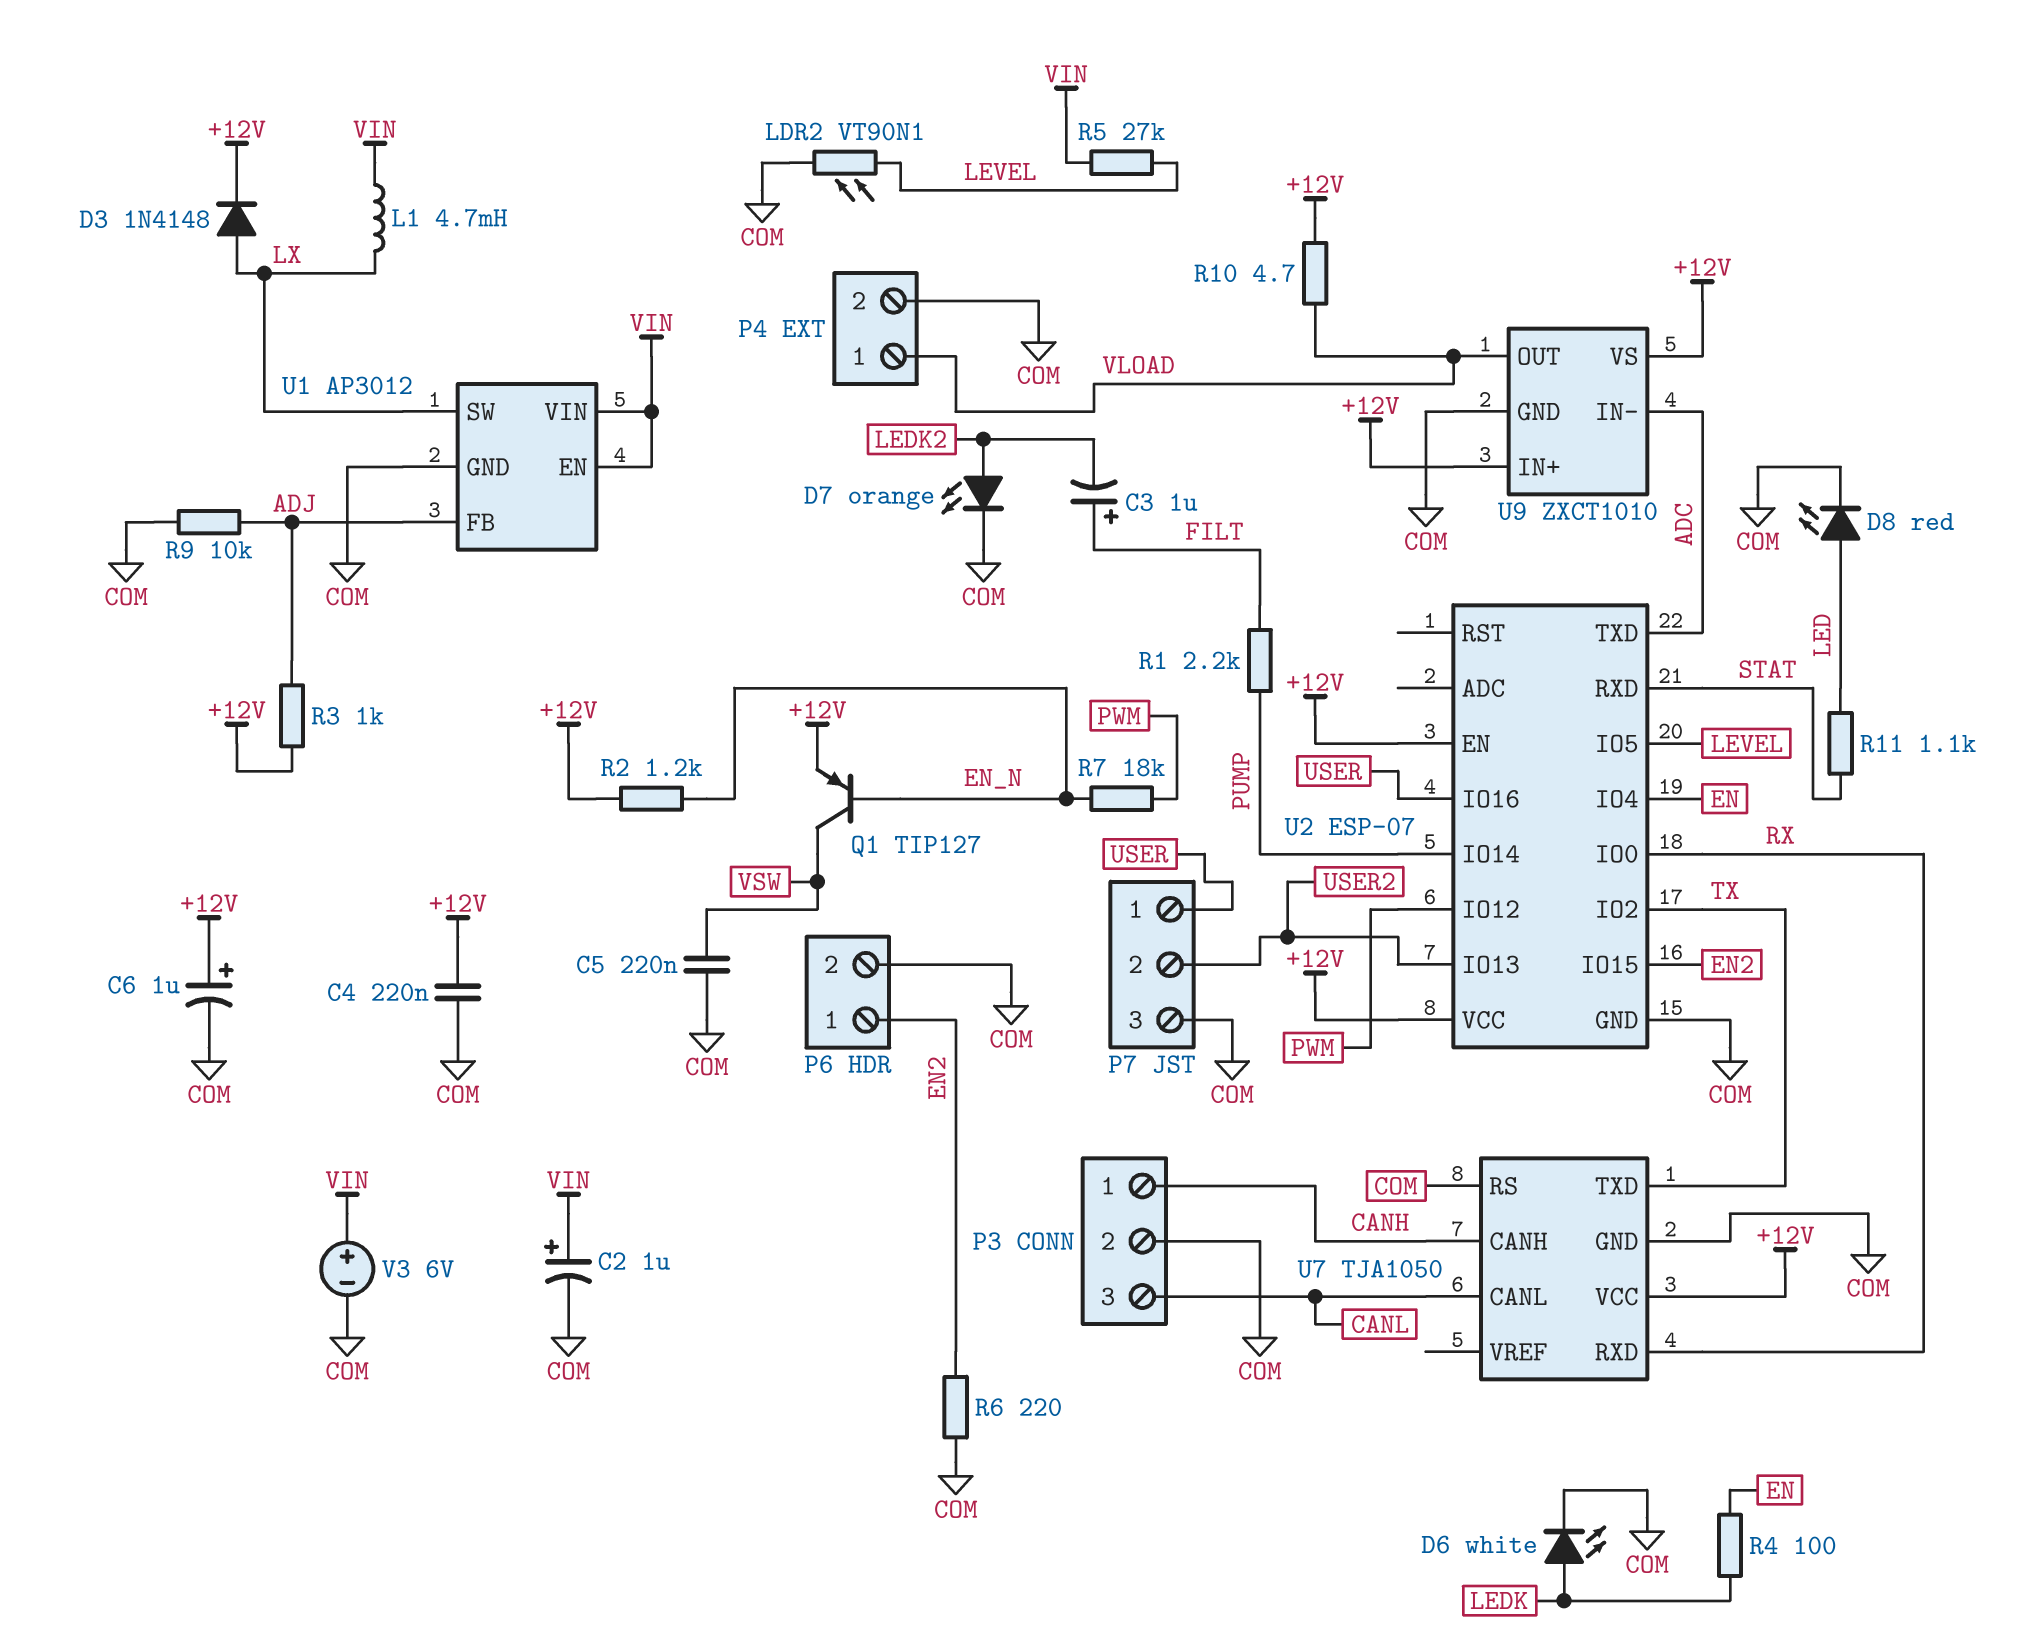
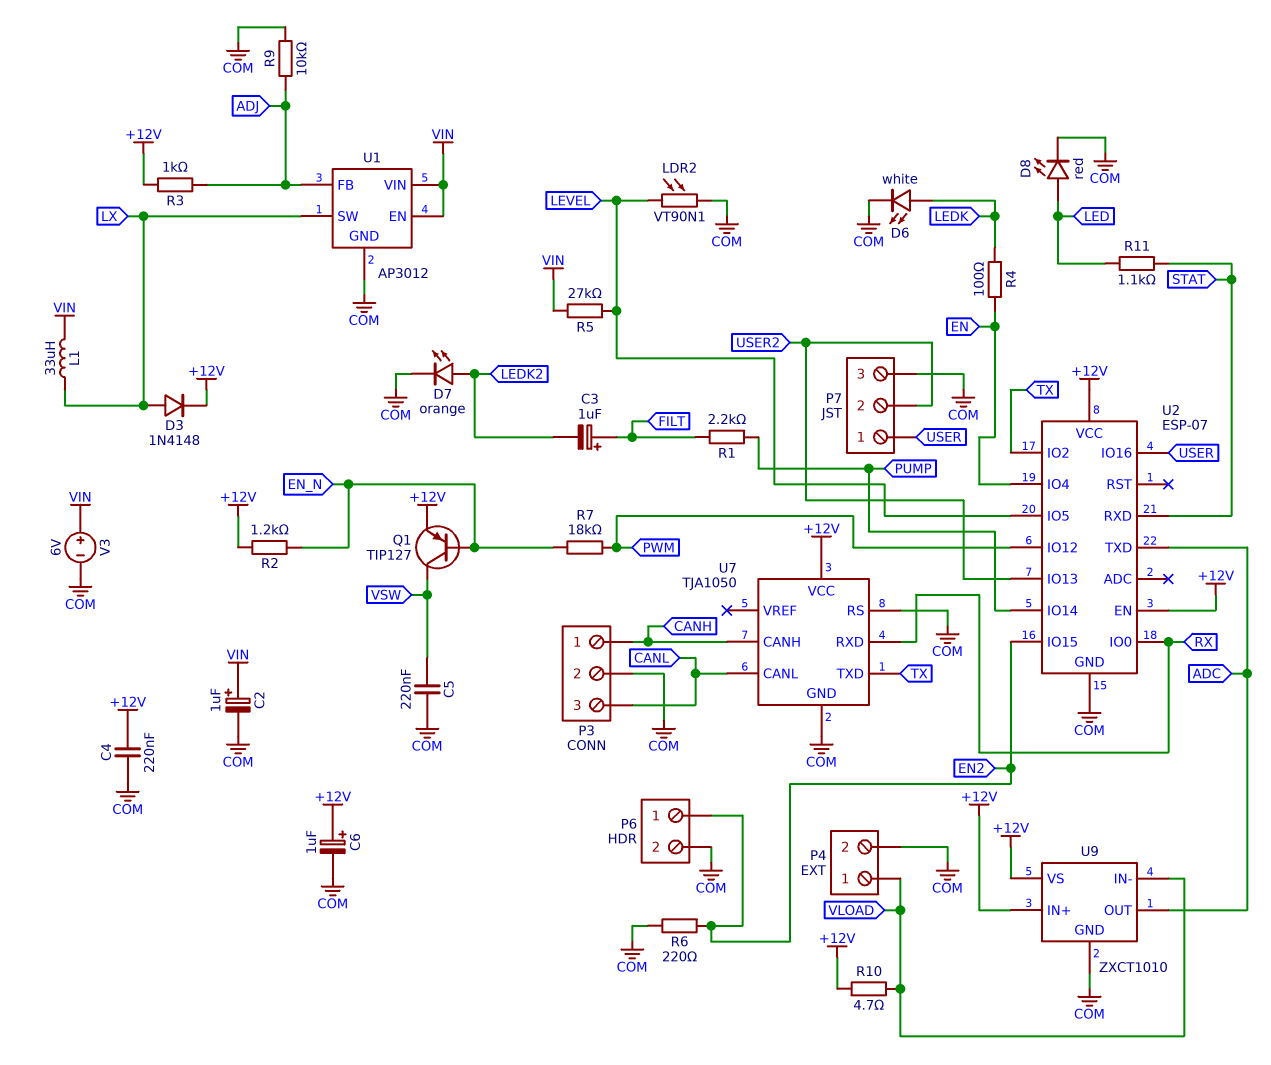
L1: 4.7mH (LX, VIN) -> 33uH (LX, VIN)
U9 pin IN-: ADC -> VLOAD
U9 pin OUT: VLOAD -> ADC

